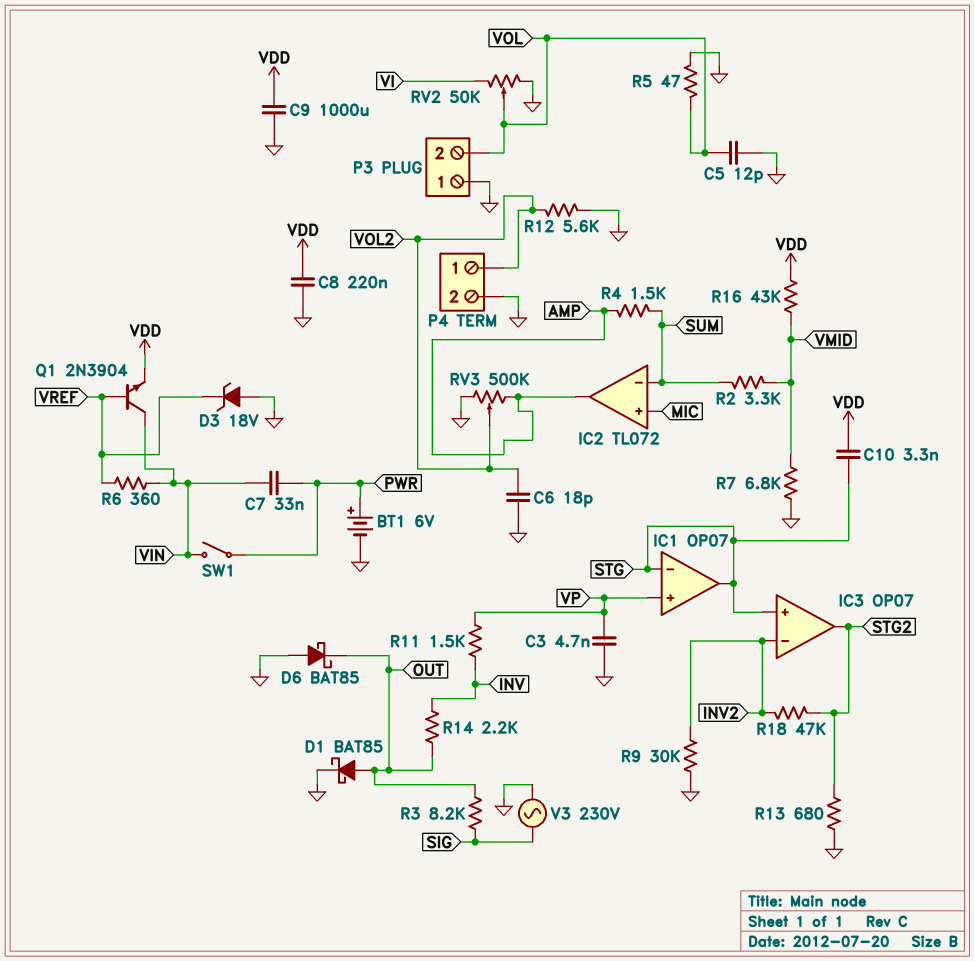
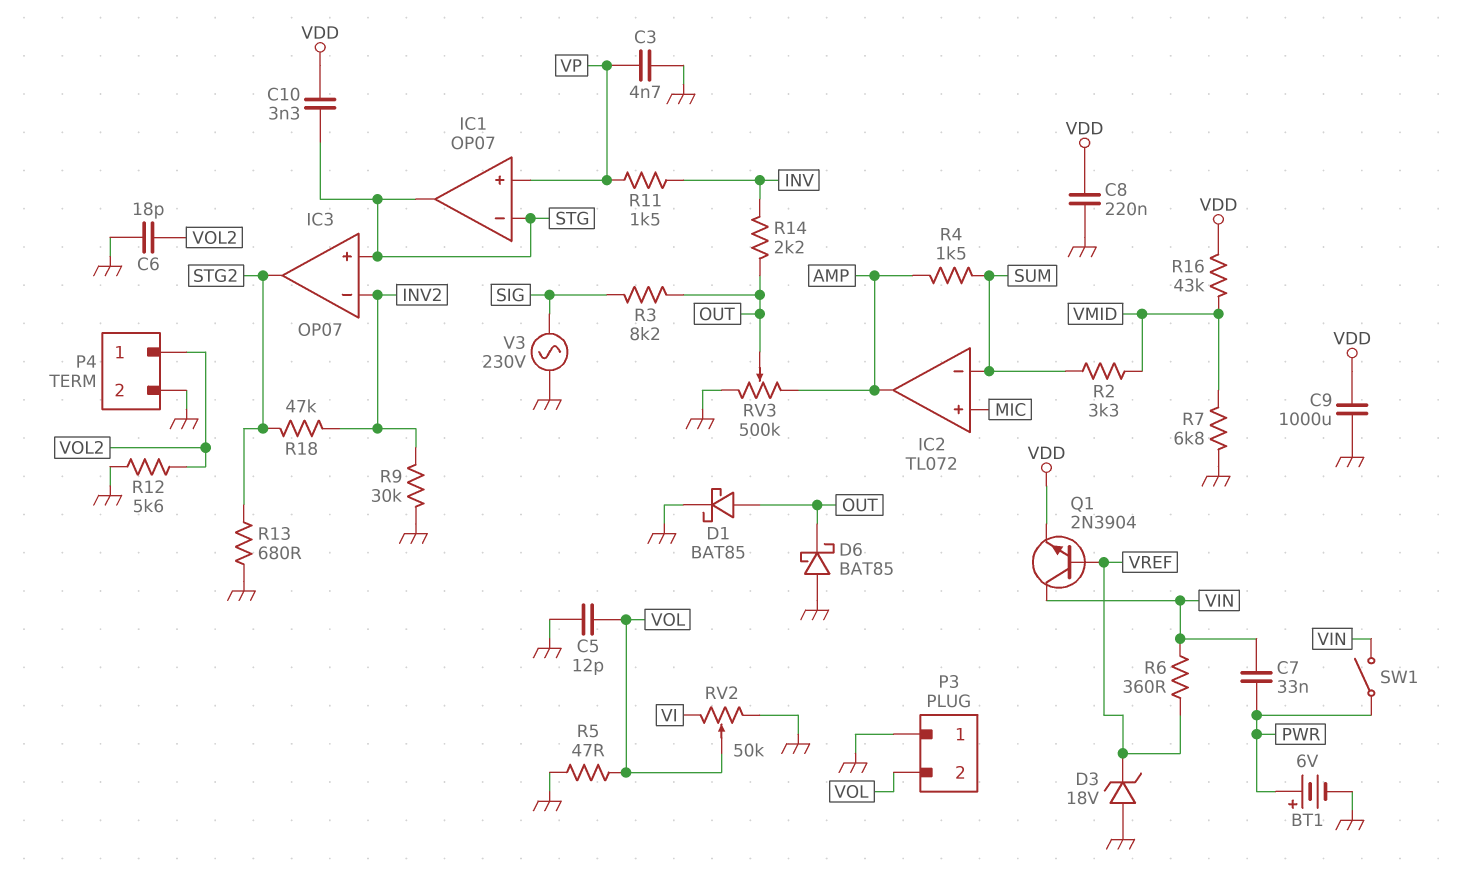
RV3: 500k (AMP, GND, wiper VOL2) -> 500k (AMP, GND, wiper OUT)

